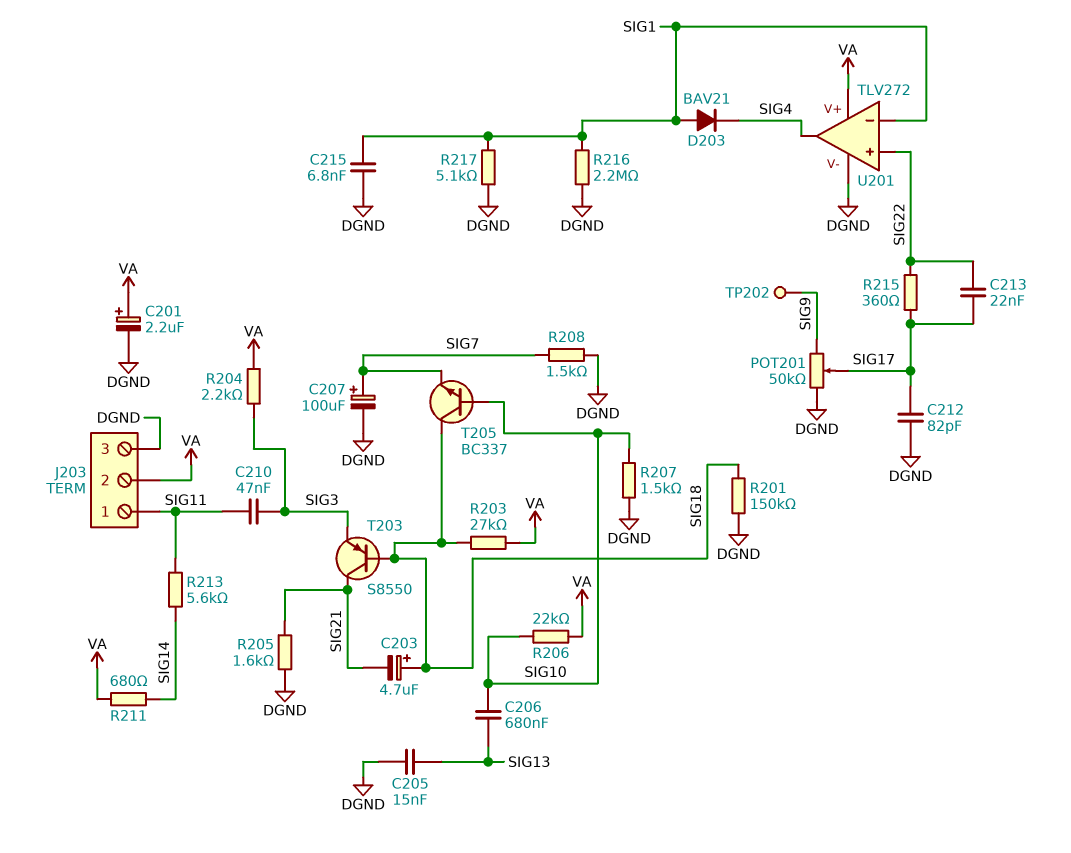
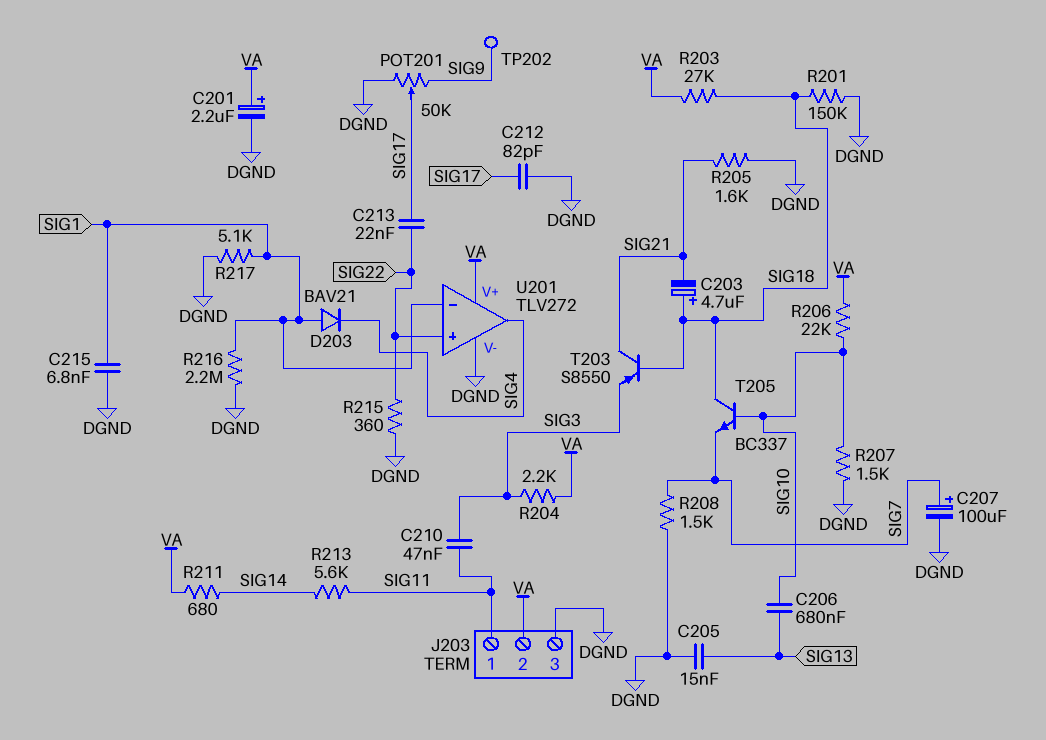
R215: 360 (SIG17, SIG22) -> 360 (DGND, SIG22)

